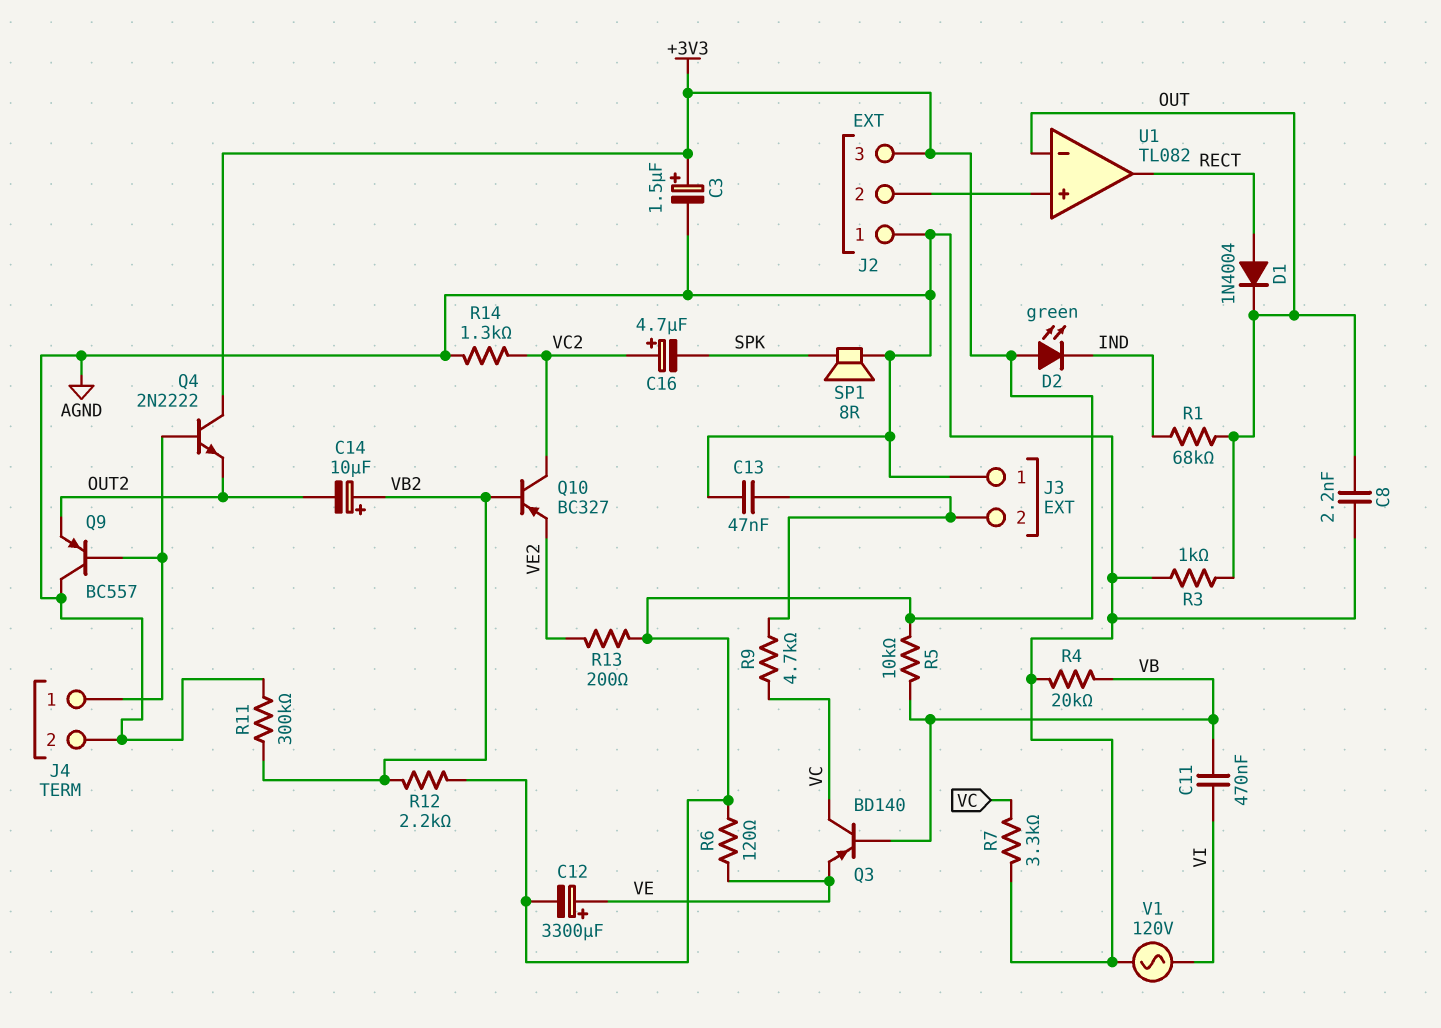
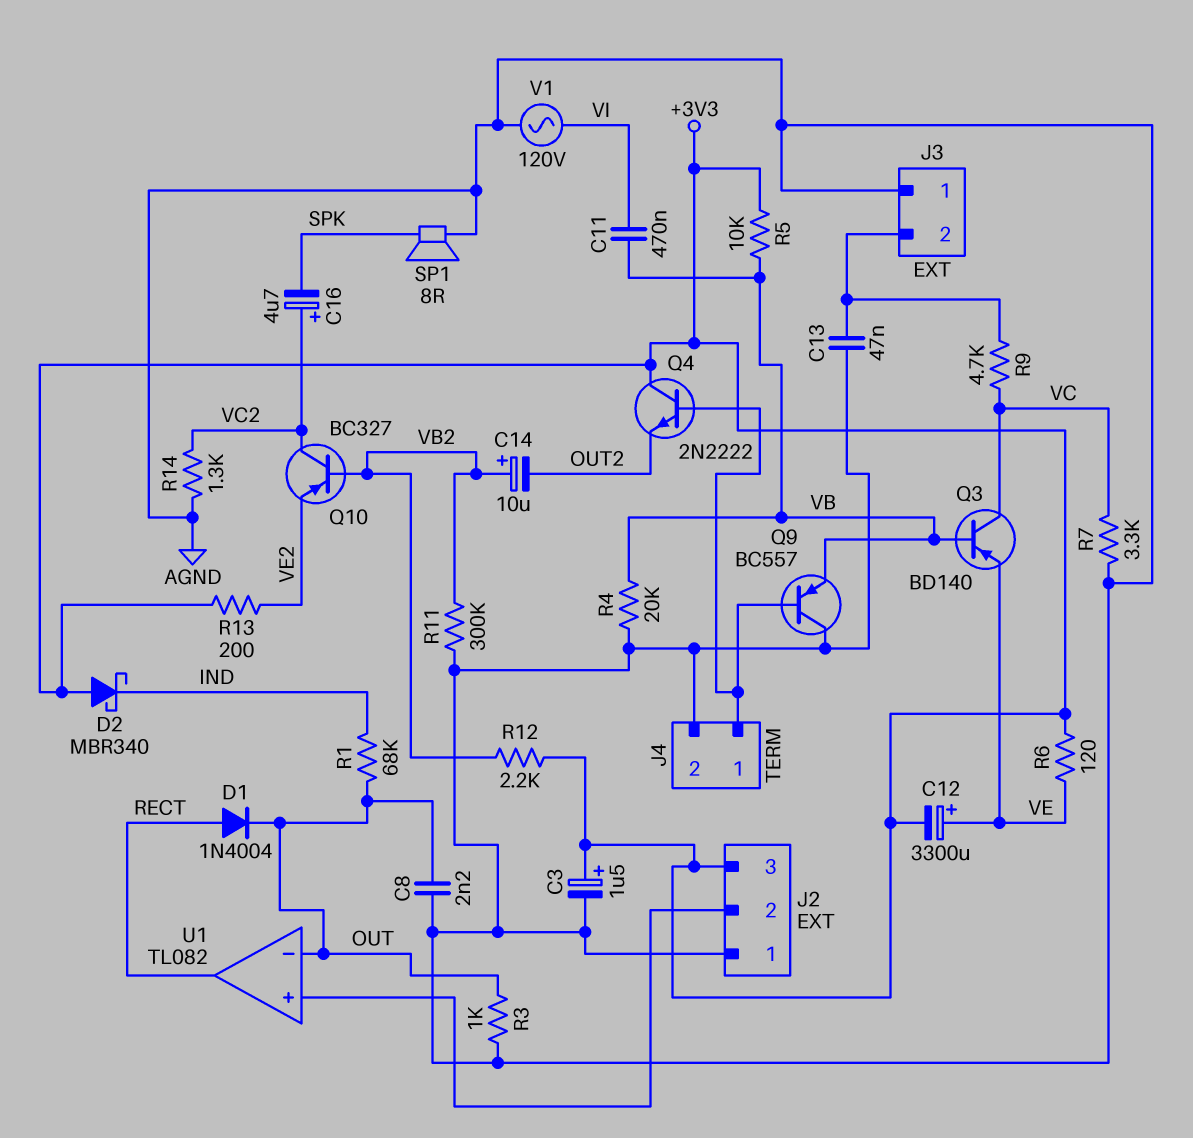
D2: LED green (A +3V3, K IND) -> schottky MBR340 (A +3V3, K IND)
Q9: PNP BC557 (B J4/1, C AGND, E OUT2) -> PNP BC557 (B J4/1, C AGND, E VB)

